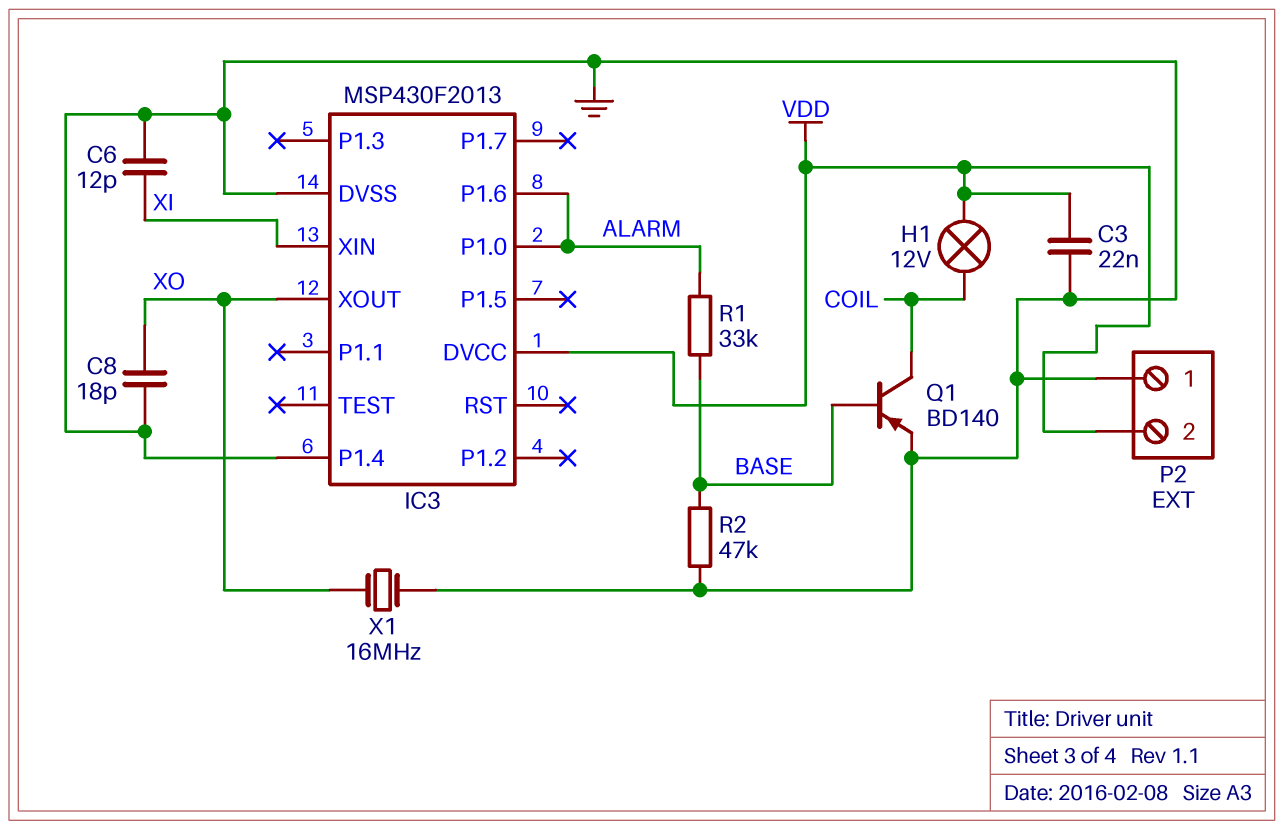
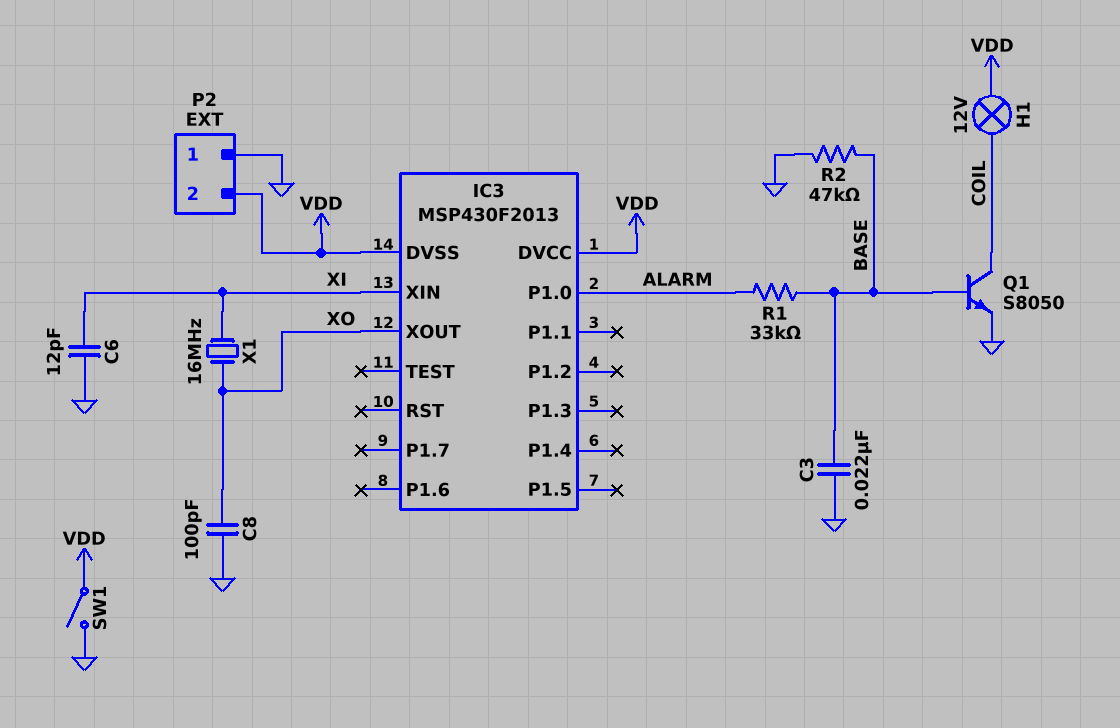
C3: 22nF (GND, VDD) -> 22nF (BASE, GND)
C8: 18pF (GND, XO) -> 100pF (GND, XO)
IC3 pin DVSS: GND -> VDD
IC3 pin P1.4: GND -> none
IC3 pin P1.6: ALARM -> none
Q1: PNP BD140 (B BASE, C COIL, E GND) -> NPN S8050 (B BASE, C COIL, E GND)
SW1: none -> switch (GND, VDD)
X1: 16MHz (GND, XO) -> 16MHz (XI, XO)

